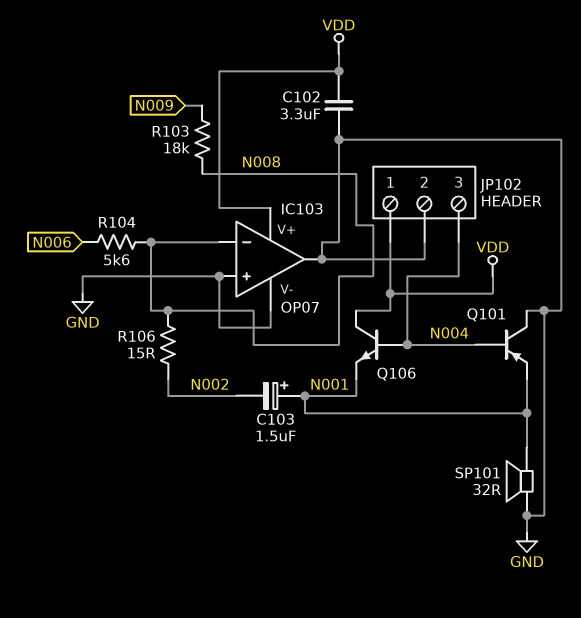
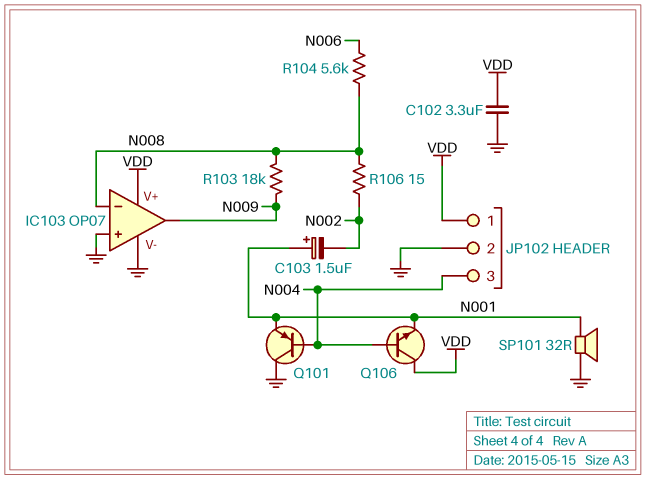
IC103 pin out: GND -> N009

